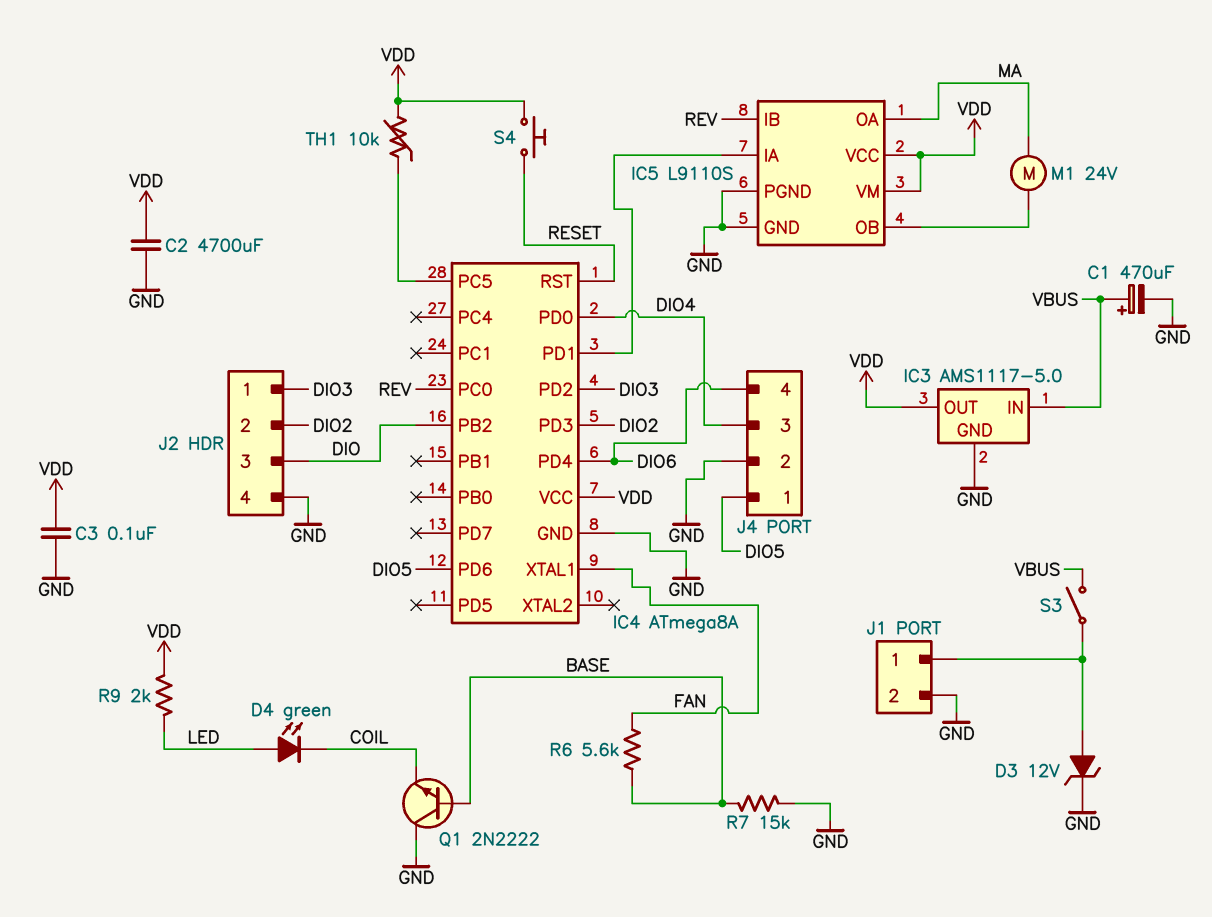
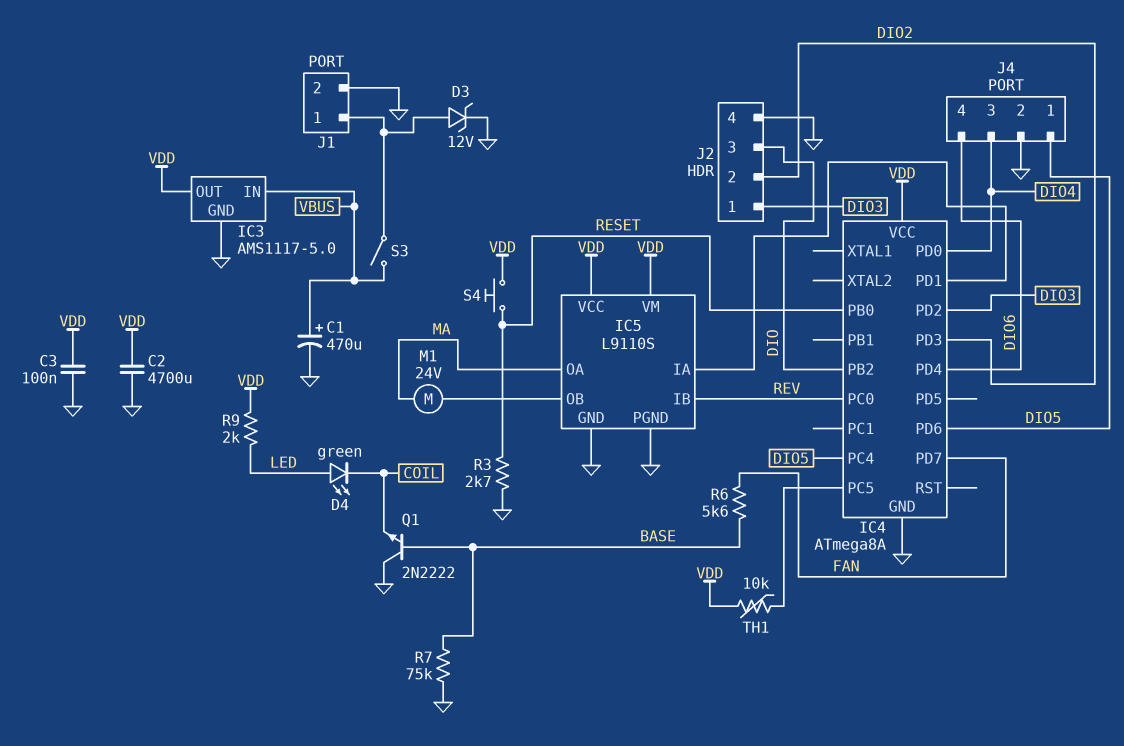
IC4 pin PB0: none -> RESET
IC4 pin PC4: none -> DIO5
IC4 pin PD7: none -> FAN
IC4 pin RST: RESET -> none
IC4 pin XTAL1: FAN -> none
R3: none -> 2.7k (GND, RESET)
R7: 15k (BASE, GND) -> 75k (BASE, GND)

